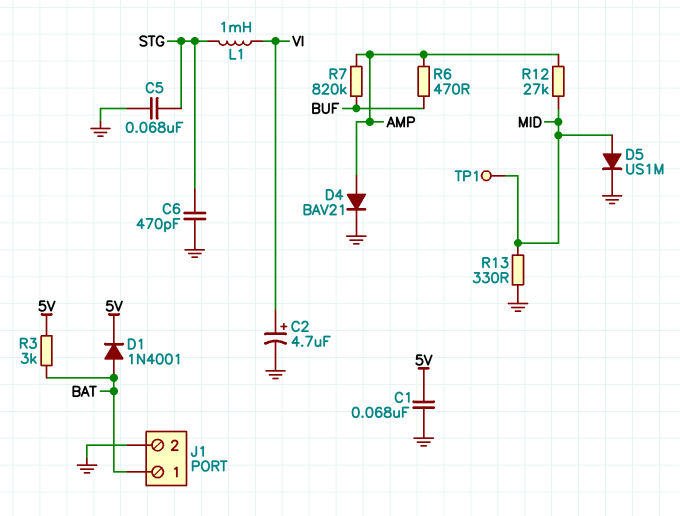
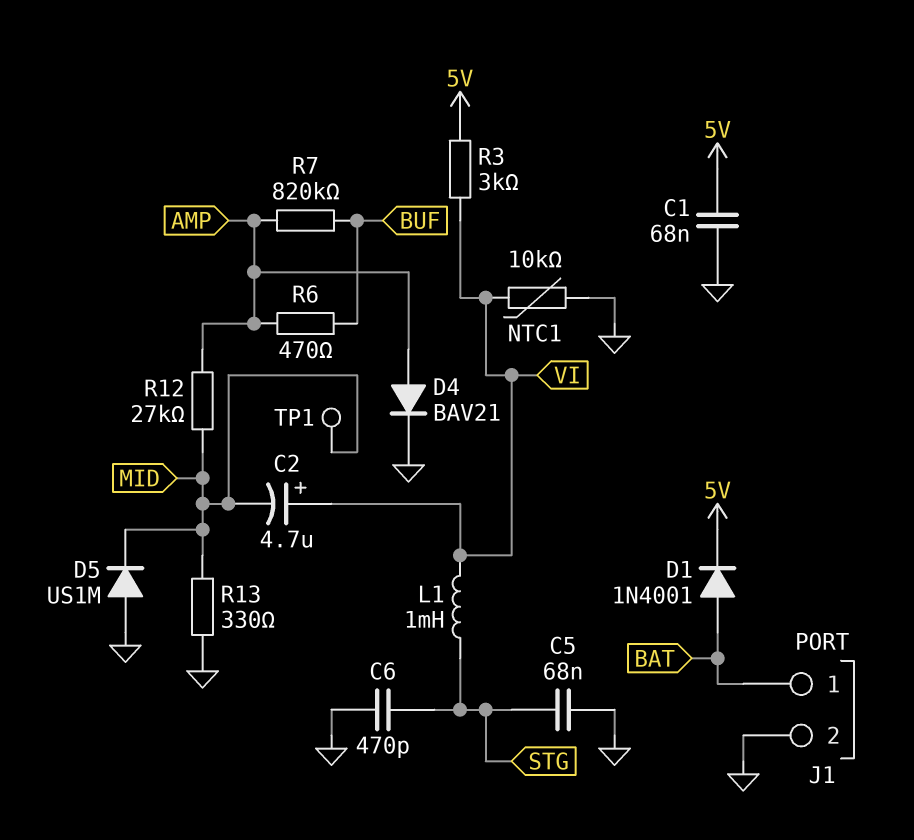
C2: 4.7uF (plus VI, minus GND) -> 4.7uF (plus VI, minus MID)
D5: diode US1M (A MID, K GND) -> diode US1M (A GND, K MID)
NTC1: none -> 10k (GND, VI)
R3: 3k (5V, BAT) -> 3k (5V, VI)

